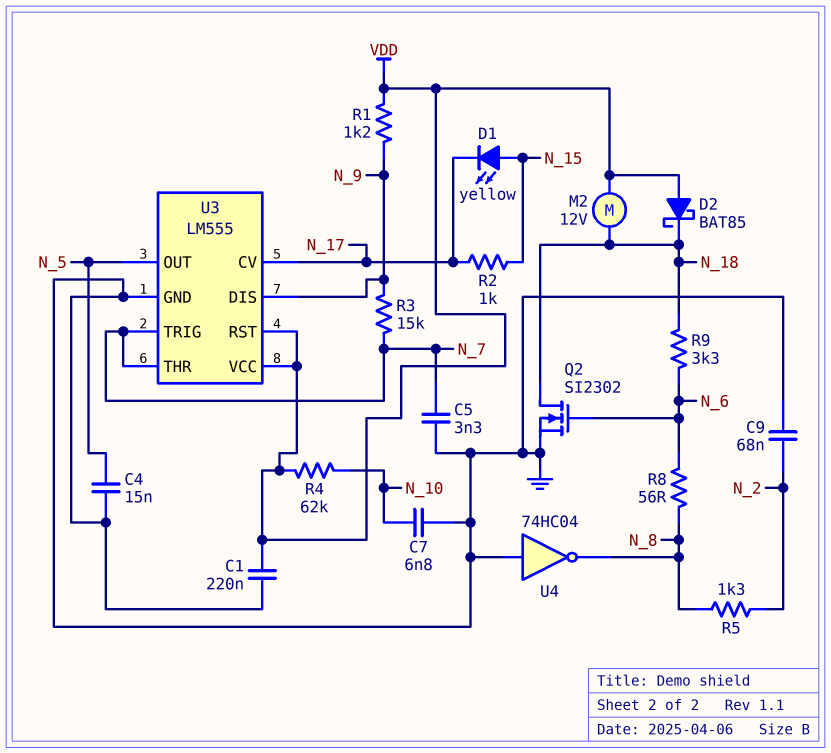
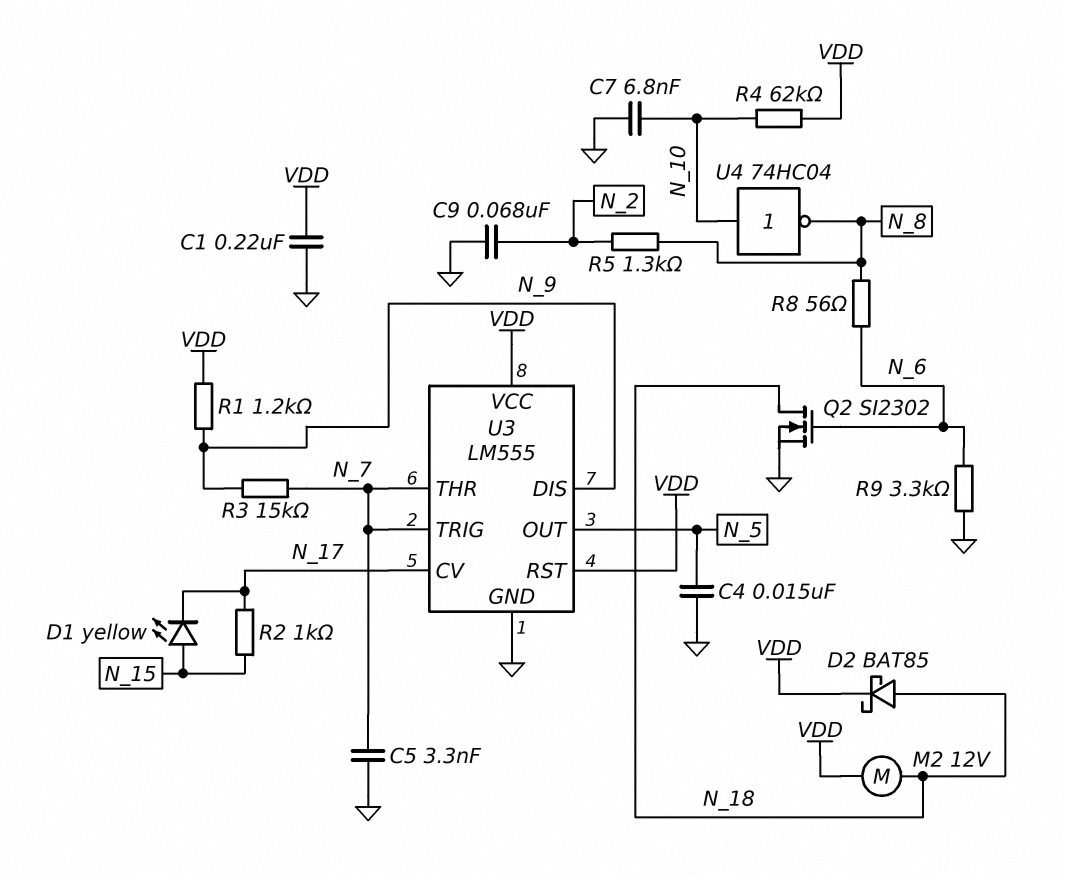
D2: schottky BAT85 (A VDD, K N_18) -> schottky BAT85 (A N_18, K VDD)
R9: 3.3k (N_6, N_18) -> 3.3k (GND, N_6)
U4: NOT 74HC04 (in GND, out N_8) -> NOT 74HC04 (in N_10, out N_8)

